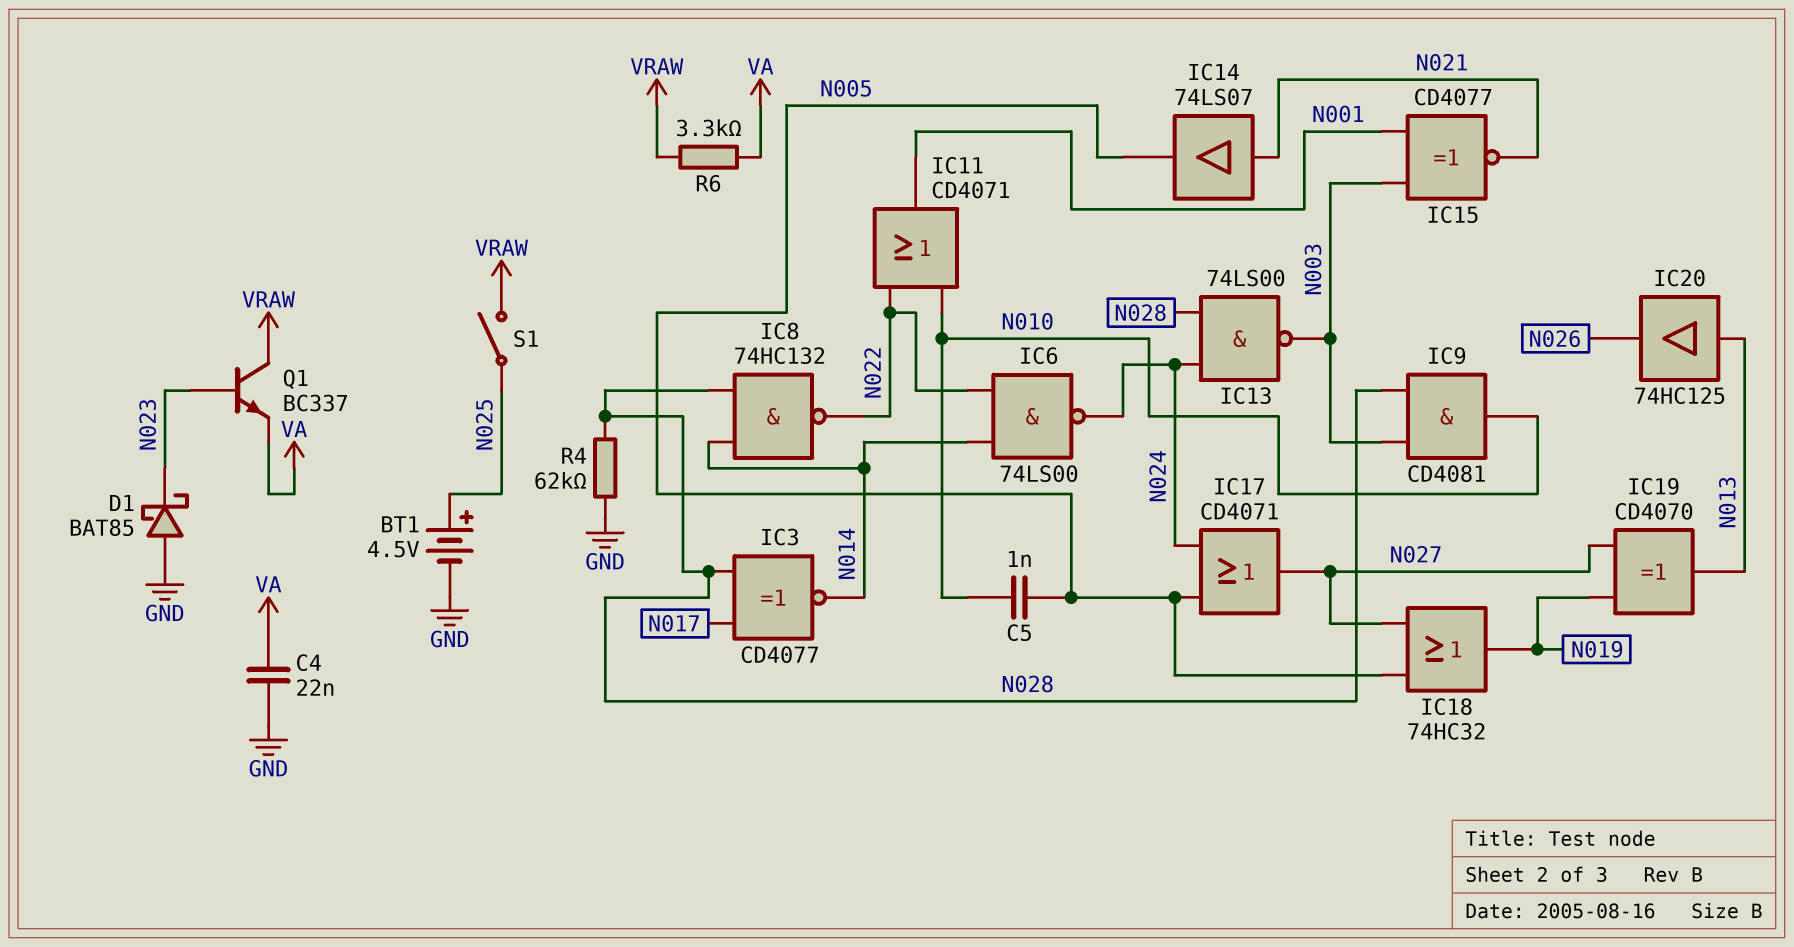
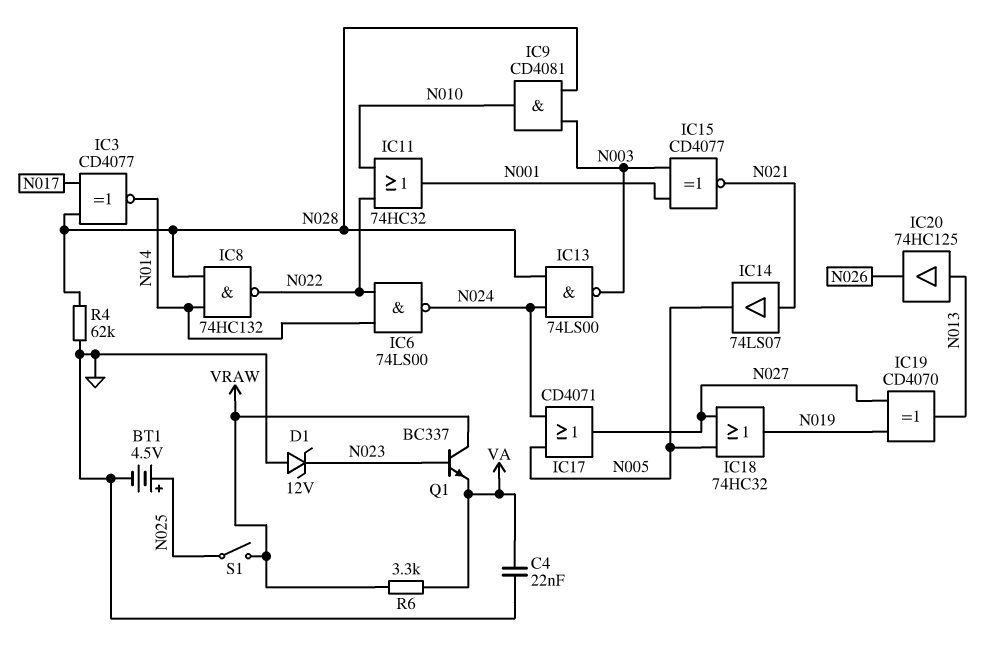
C5: 1nF (N005, N010) -> none
D1: schottky BAT85 (A GND, K N023) -> zener 12V (A GND, K N023)
IC11: OR CD4071 (in N010, in N022, out N001) -> OR 74HC32 (in N010, in N022, out N001)

